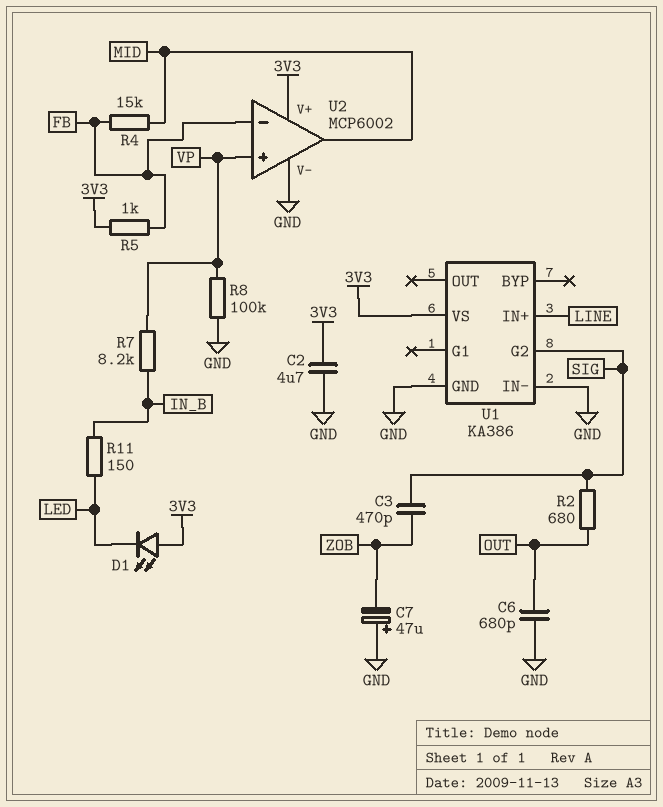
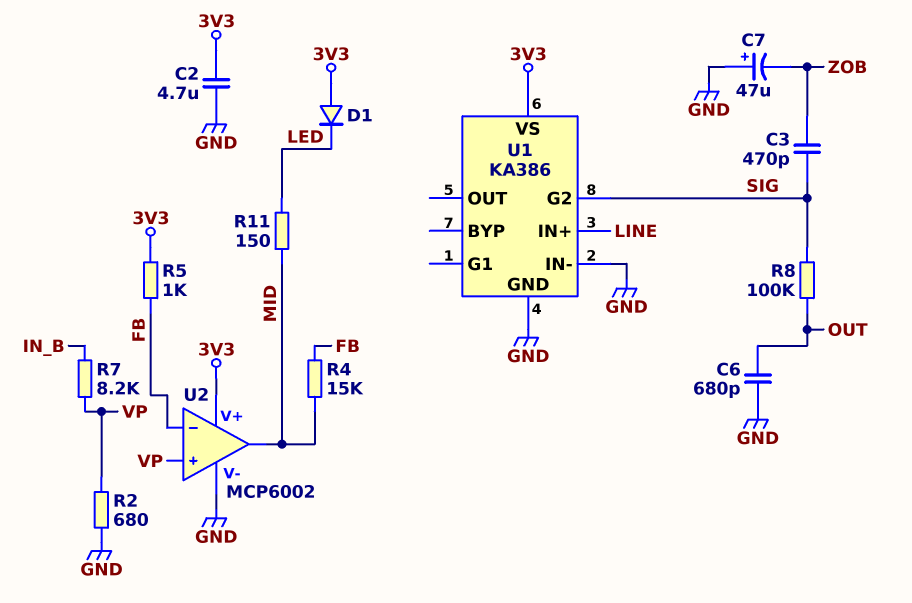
D1: LED (A 3V3, K LED) -> diode (A 3V3, K LED)
R2: 680 (OUT, SIG) -> 680 (GND, VP)
R8: 100k (GND, VP) -> 100k (OUT, SIG)
R11: 150 (IN_B, LED) -> 150 (LED, MID)

